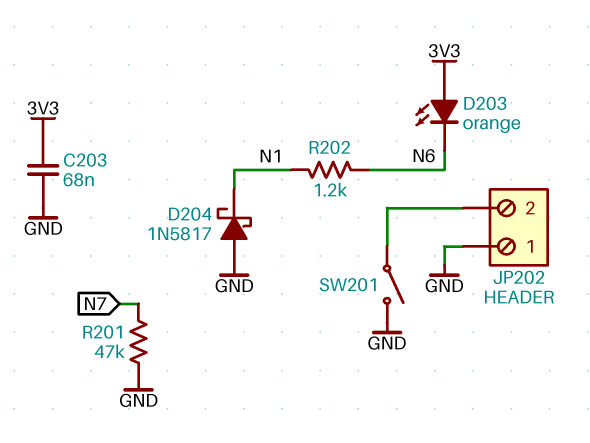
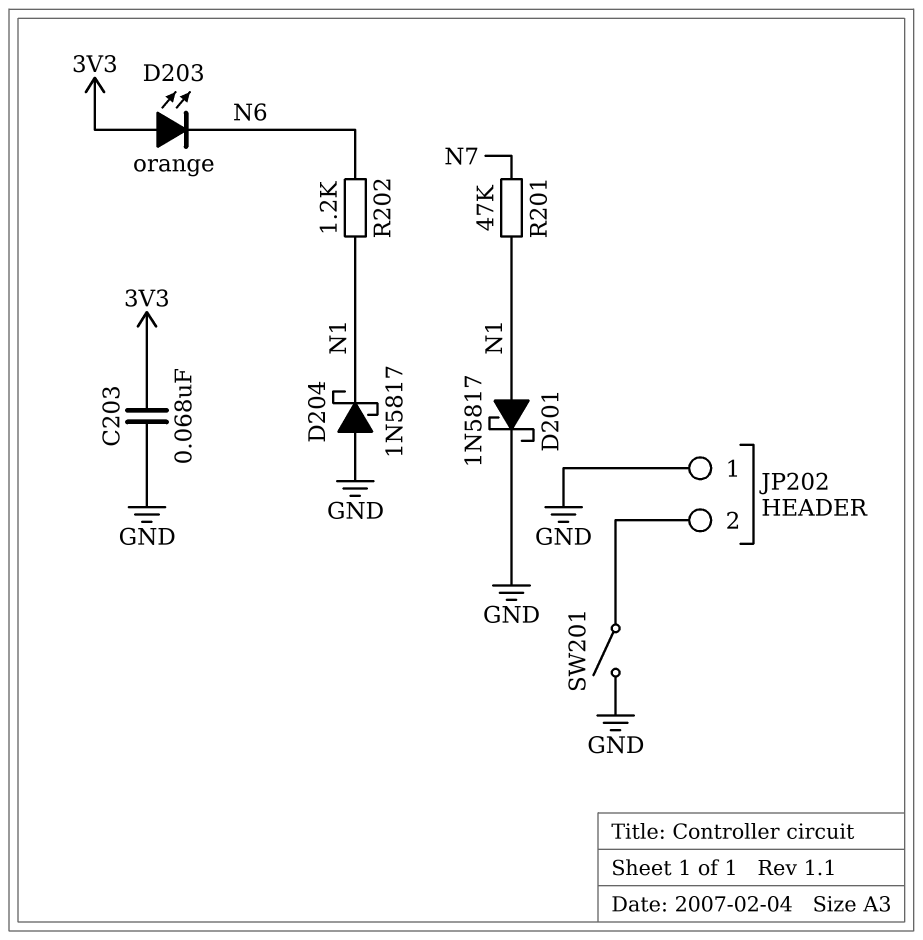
D201: none -> schottky 1N5817 (A N1, K GND)
R201: 47k (GND, N7) -> 47k (N1, N7)

